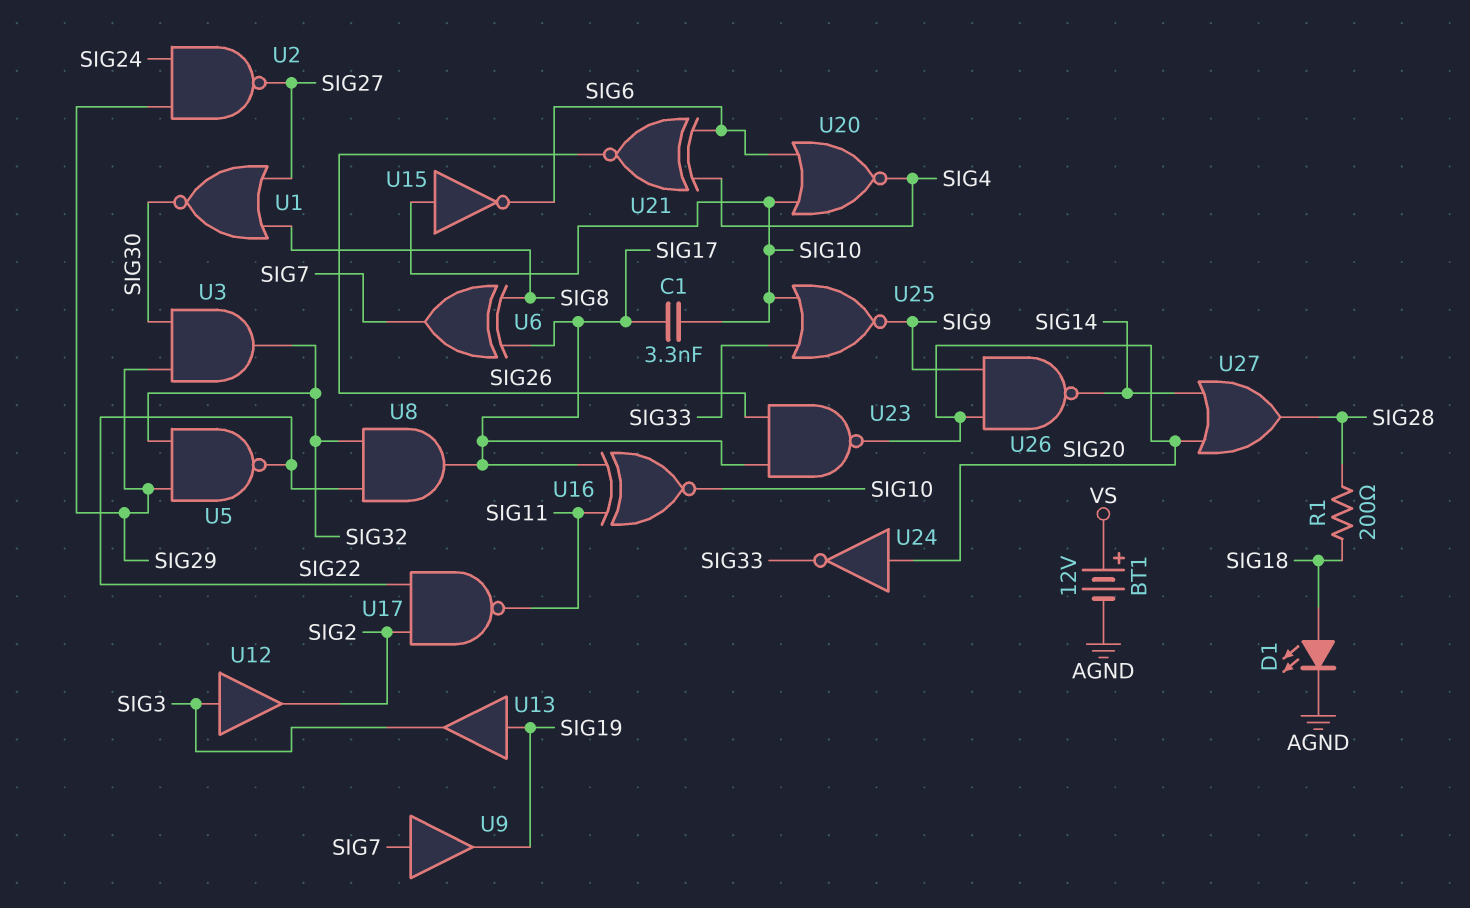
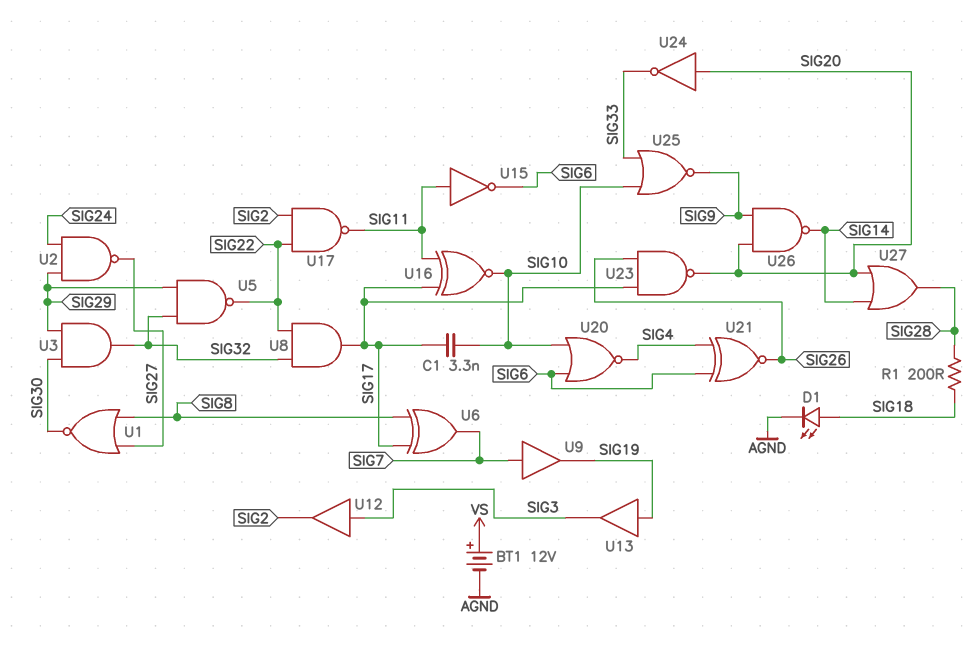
U15: NOT (in SIG10, out SIG6) -> NOT (in SIG11, out SIG6)

